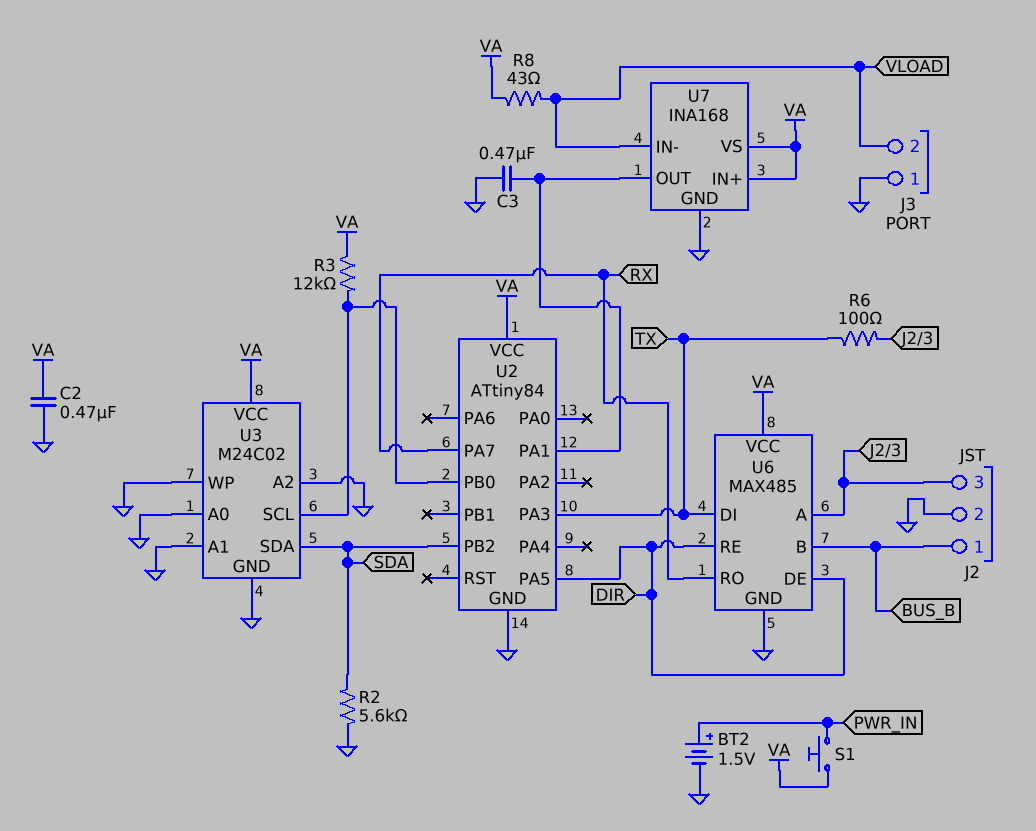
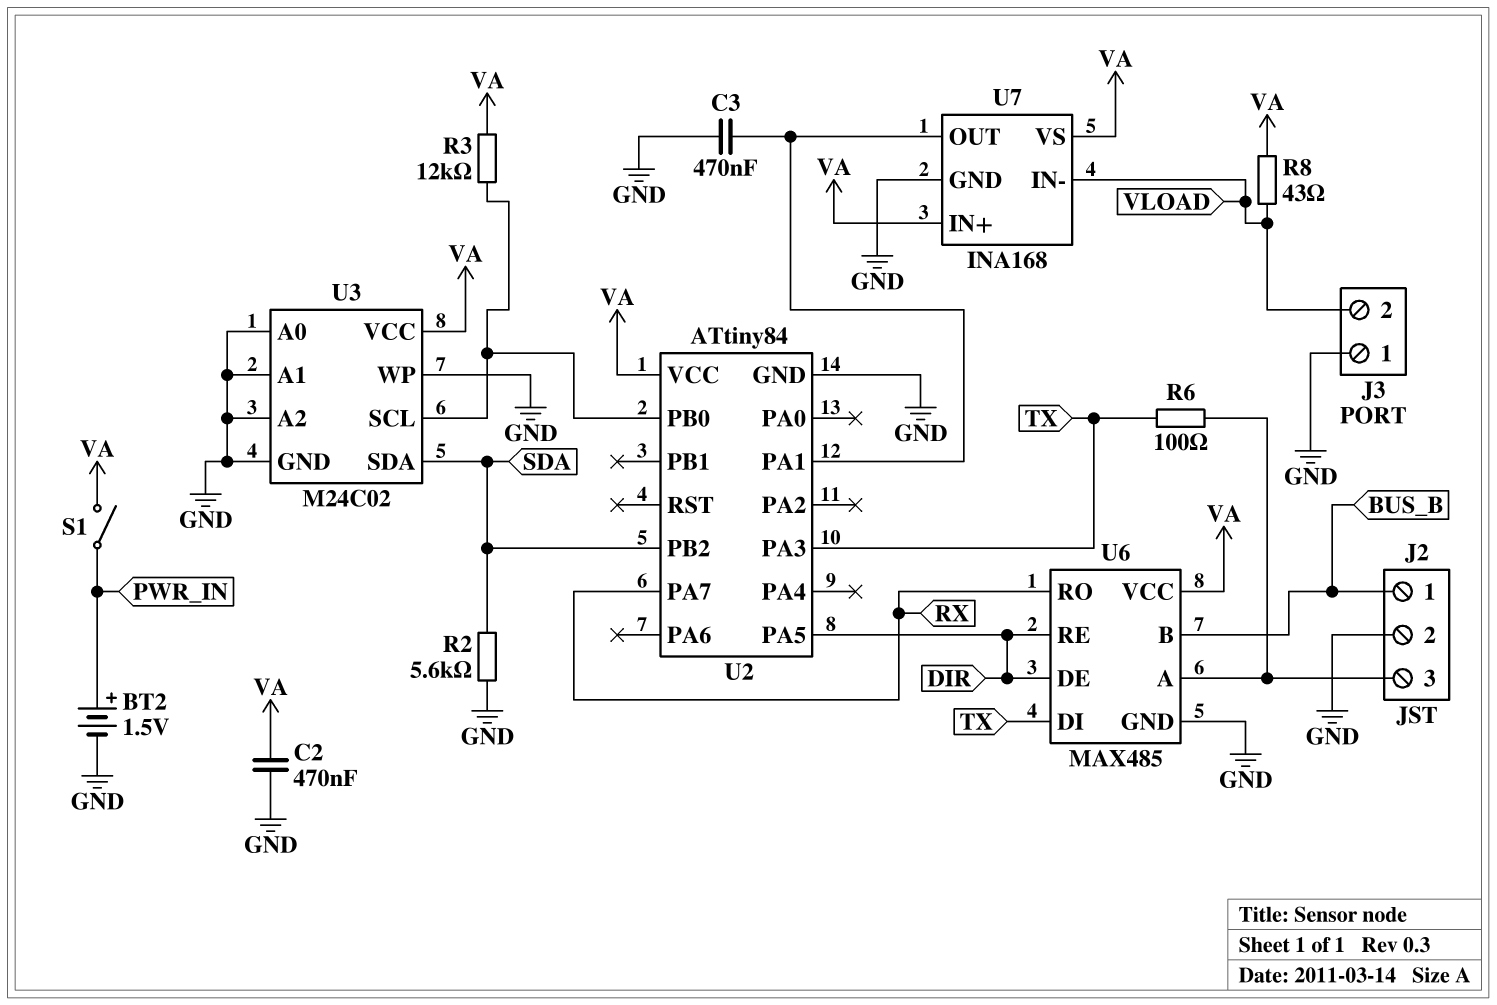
S1: button (PWR_IN, VA) -> switch (PWR_IN, VA)

